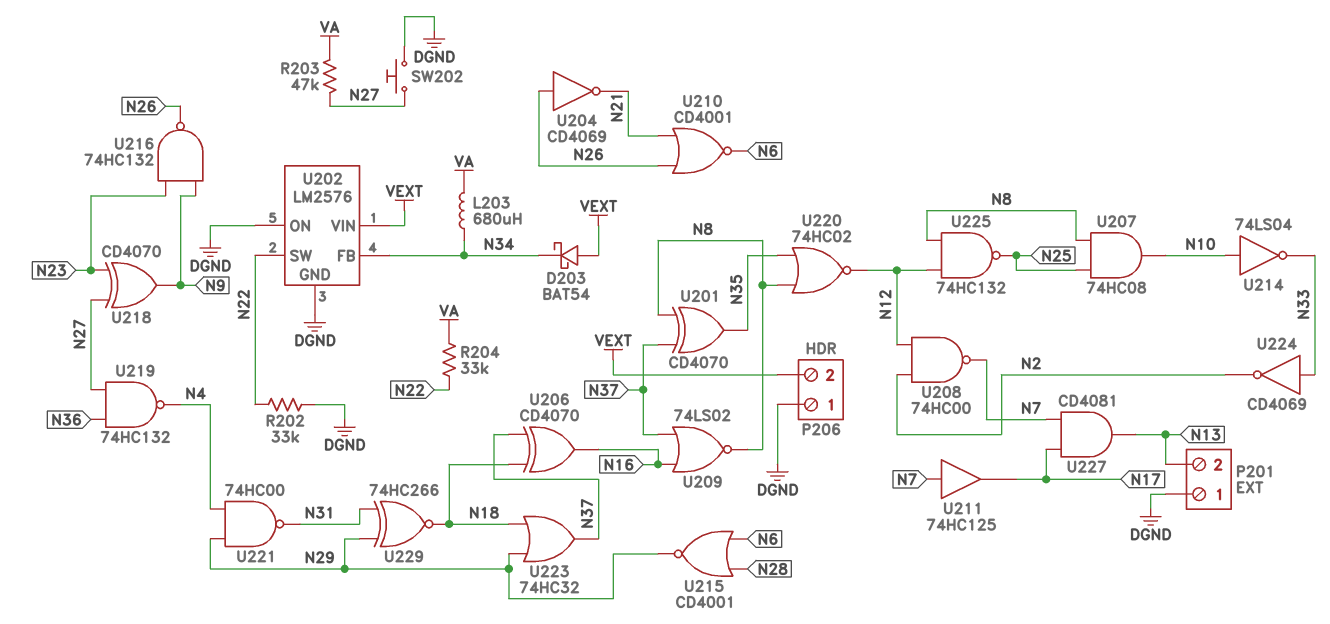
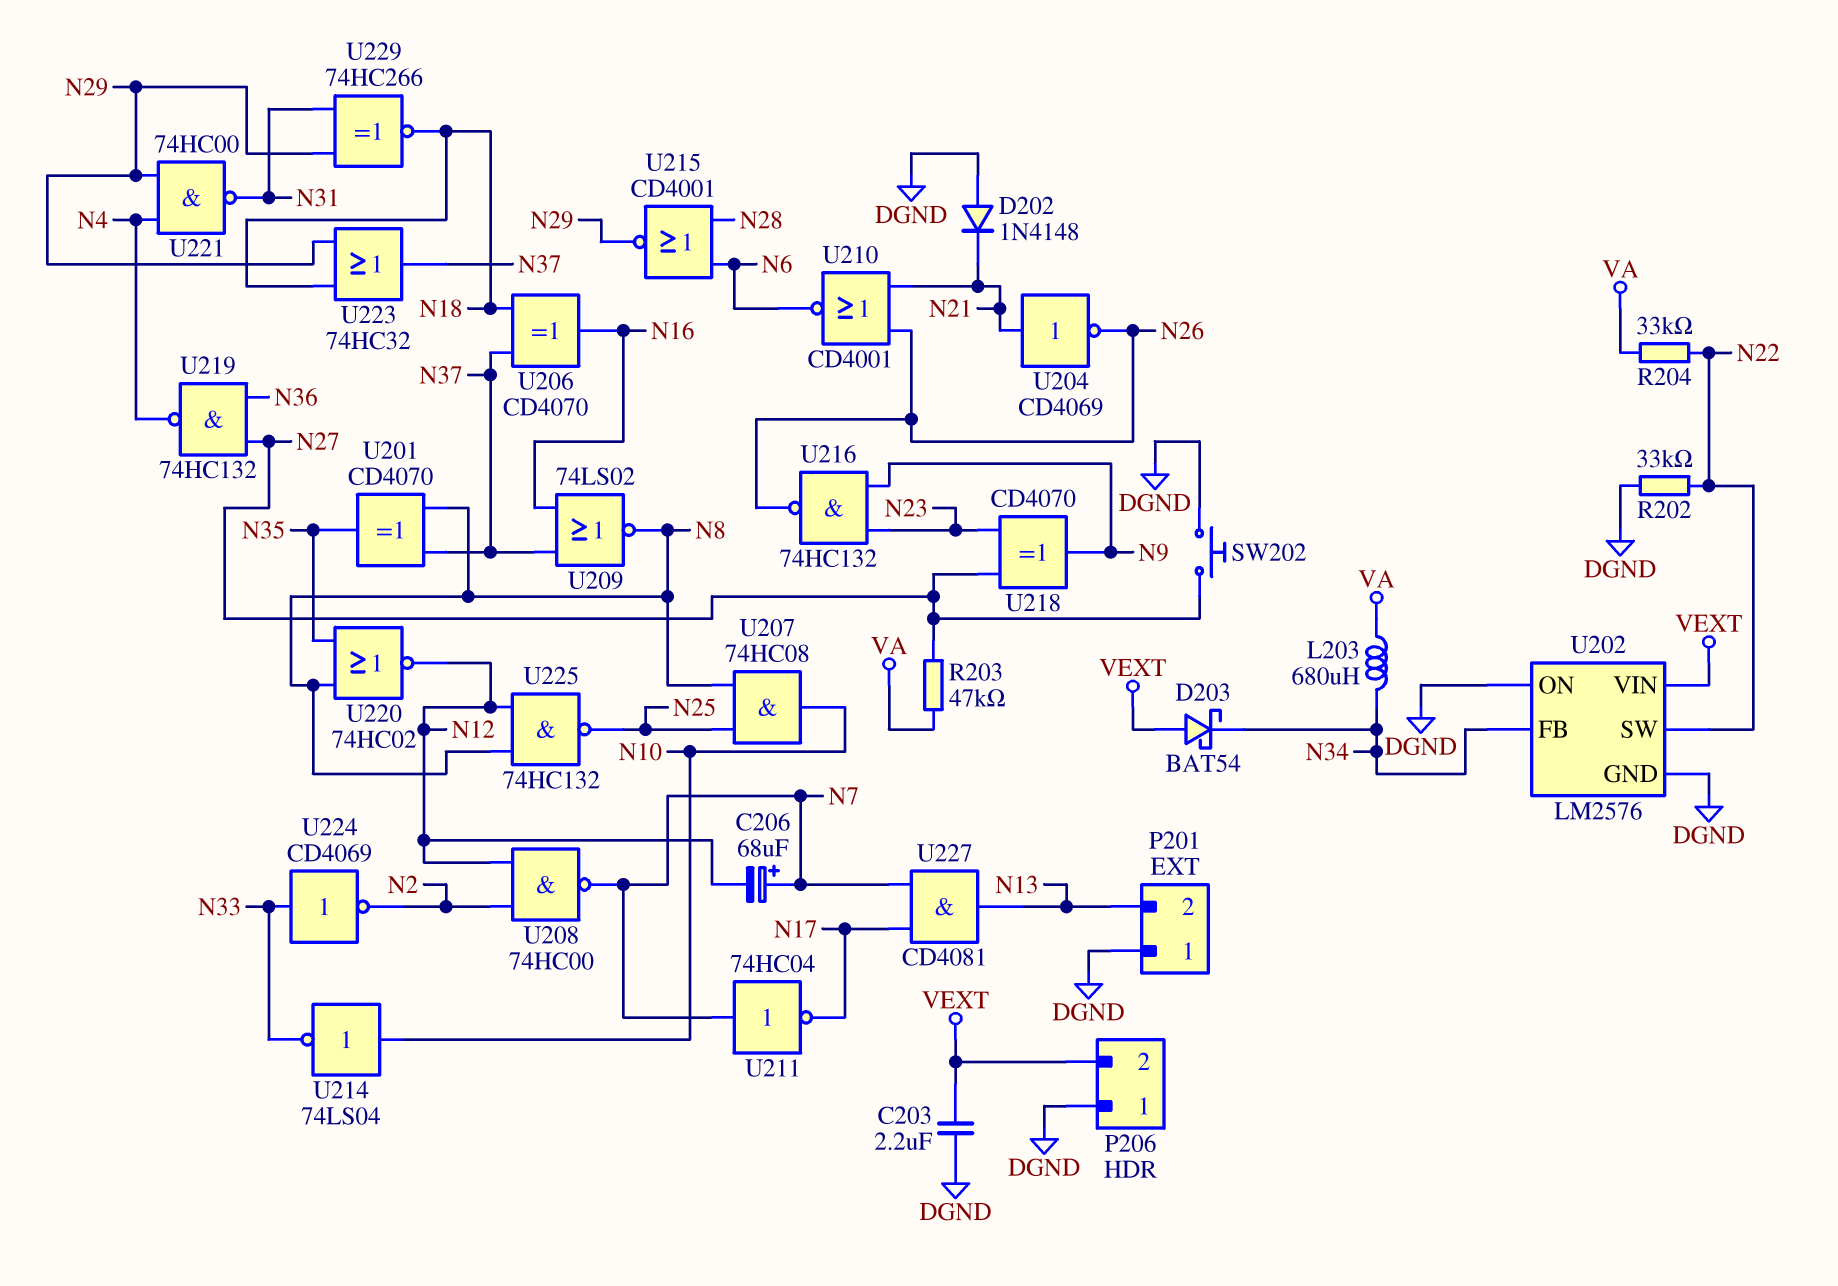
C203: none -> 2.2uF (DGND, VEXT)
C206: none -> 68uF (plus N7, minus N12)
D202: none -> diode 1N4148 (A DGND, K N21)
U204: NOT CD4069 (in N26, out N21) -> NOT CD4069 (in N21, out N26)
U211: buffer 74HC125 (in N7, out N17) -> NOT 74HC04 (in N7, out N17)

